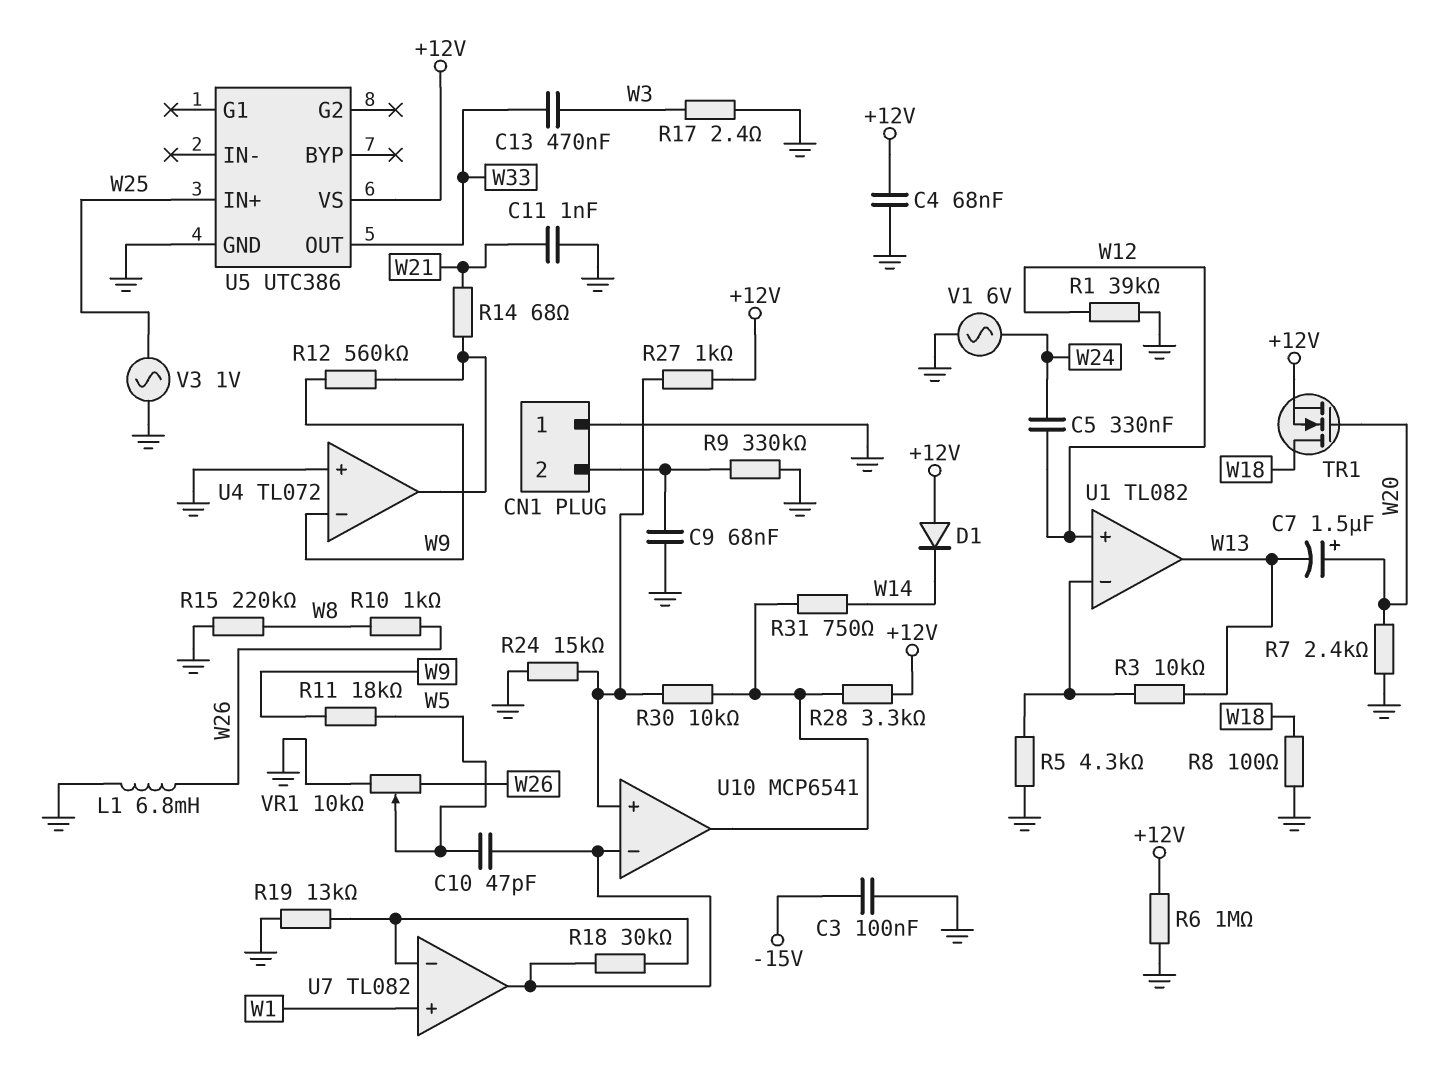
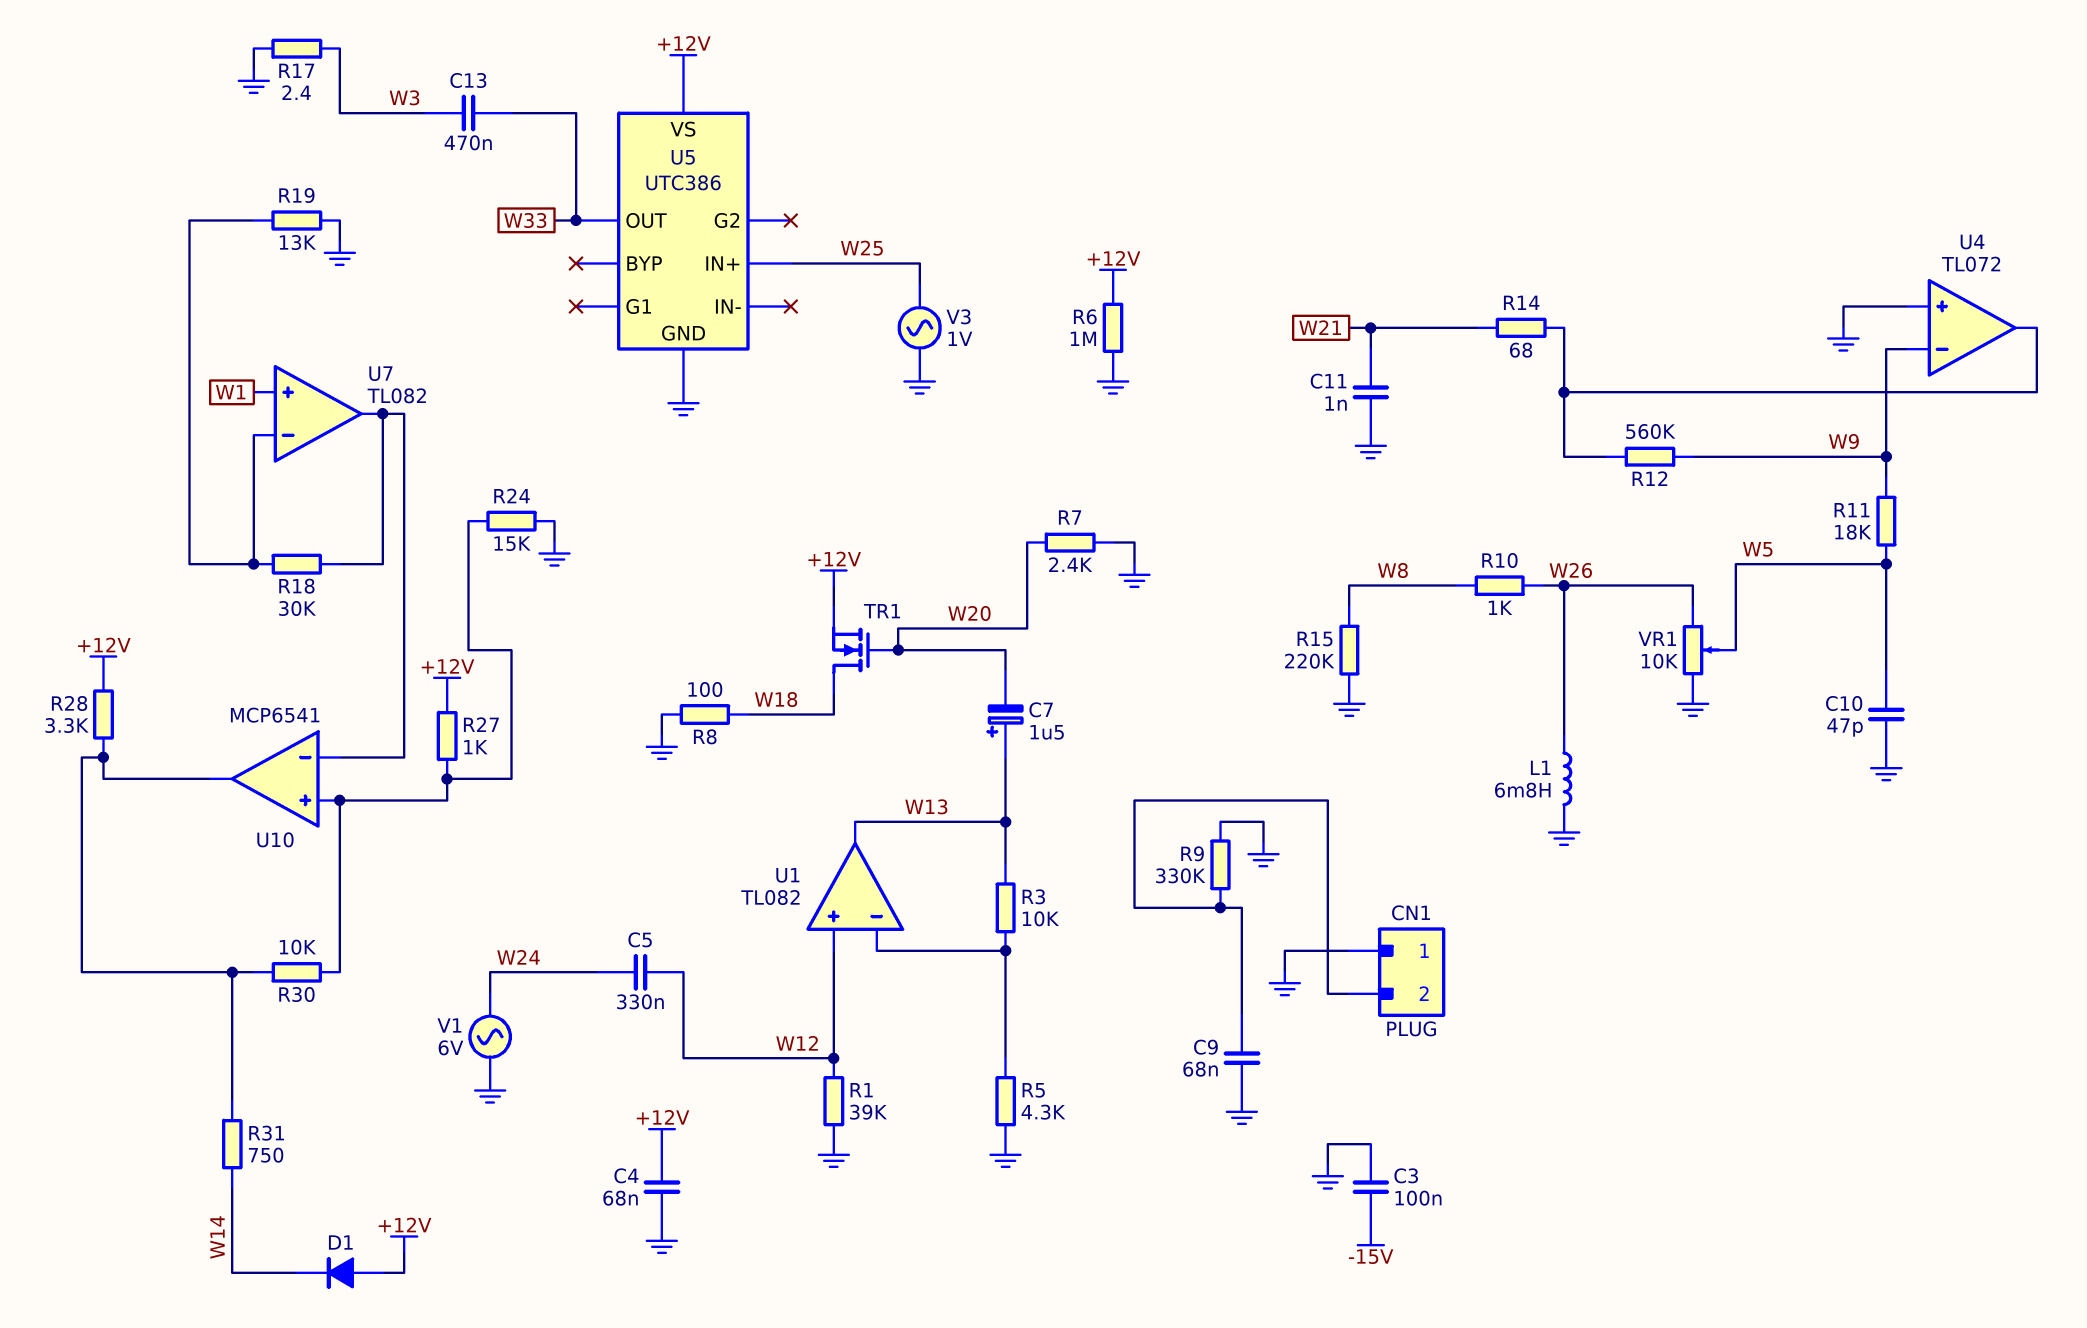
C7: 1.5uF (plus W20, minus W13) -> 1.5uF (plus W13, minus W20)
C10: 47pF (U7/out, W5) -> 47pF (GND, W5)

